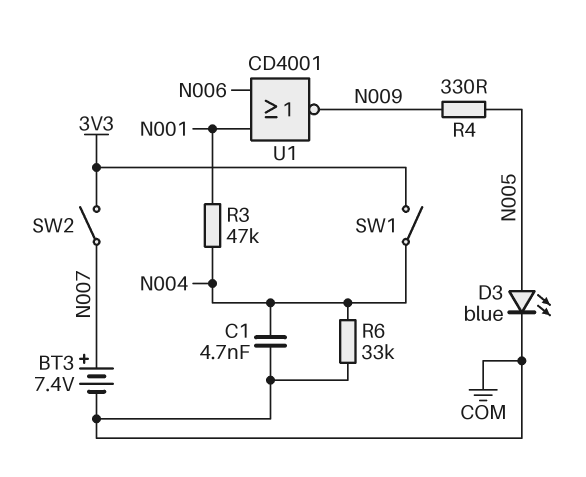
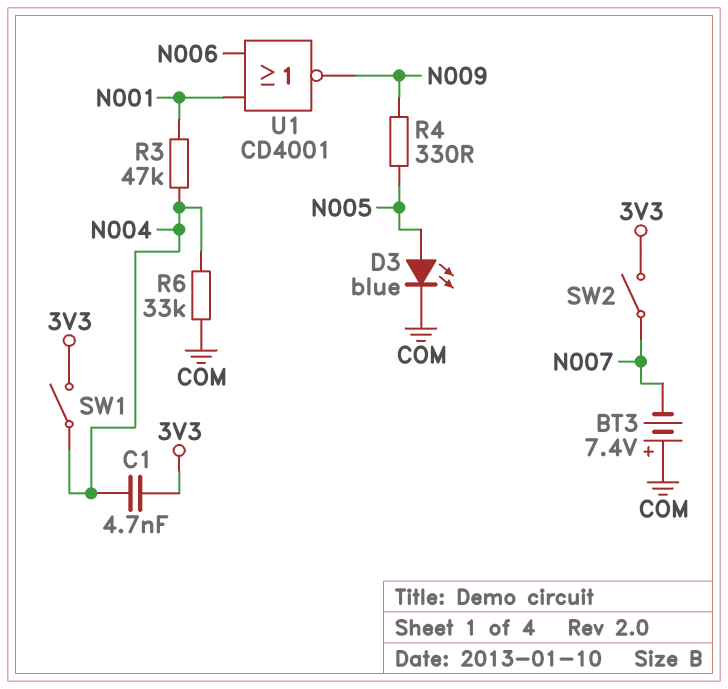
BT3: 7.4V (plus N007, minus COM) -> 7.4V (plus COM, minus N007)
C1: 4.7nF (COM, N004) -> 4.7nF (3V3, N004)

